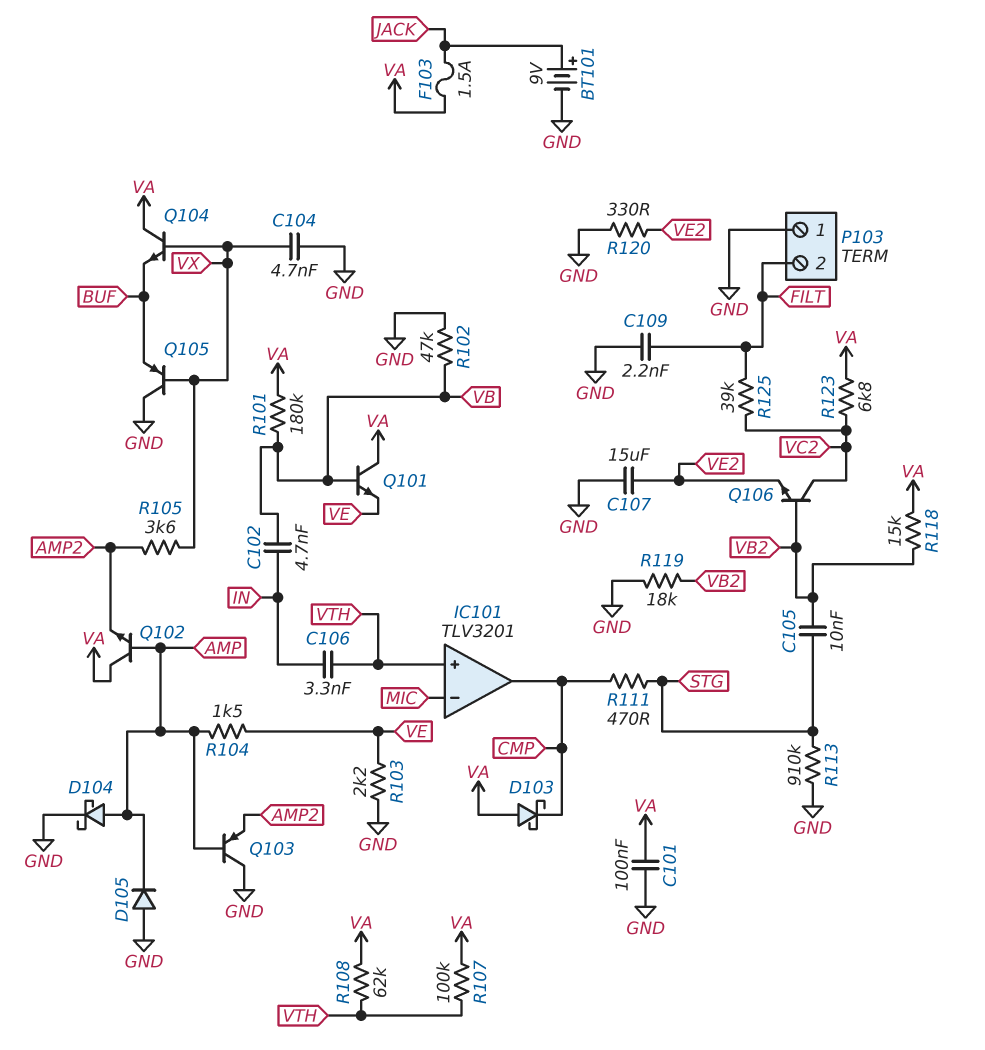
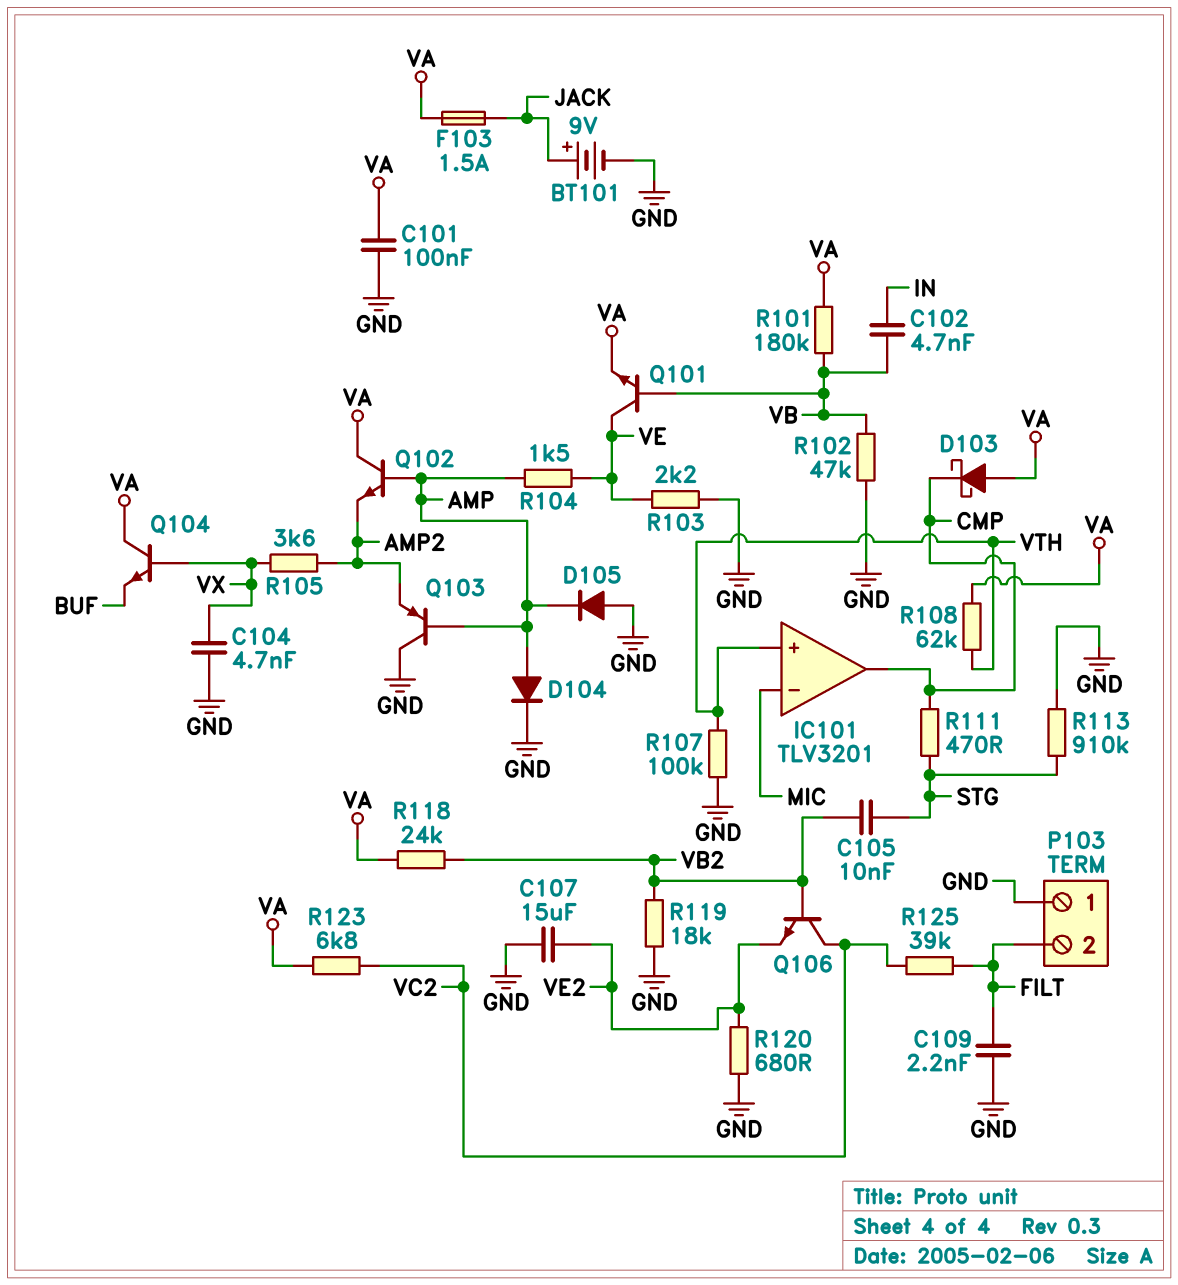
C106: 3.3nF (IN, VTH) -> none
D104: schottky (A AMP, K GND) -> diode (A AMP, K GND)
Q101: NPN (B VB, C VA, E VE) -> NPN (B VB, C VE, E VA)
Q105: PNP (B VX, C GND, E BUF) -> none
R107: 100k (VA, VTH) -> 100k (GND, VTH)
R118: 15k (VA, VB2) -> 24k (VA, VB2)
R120: 330 (GND, VE2) -> 680 (GND, VE2)

